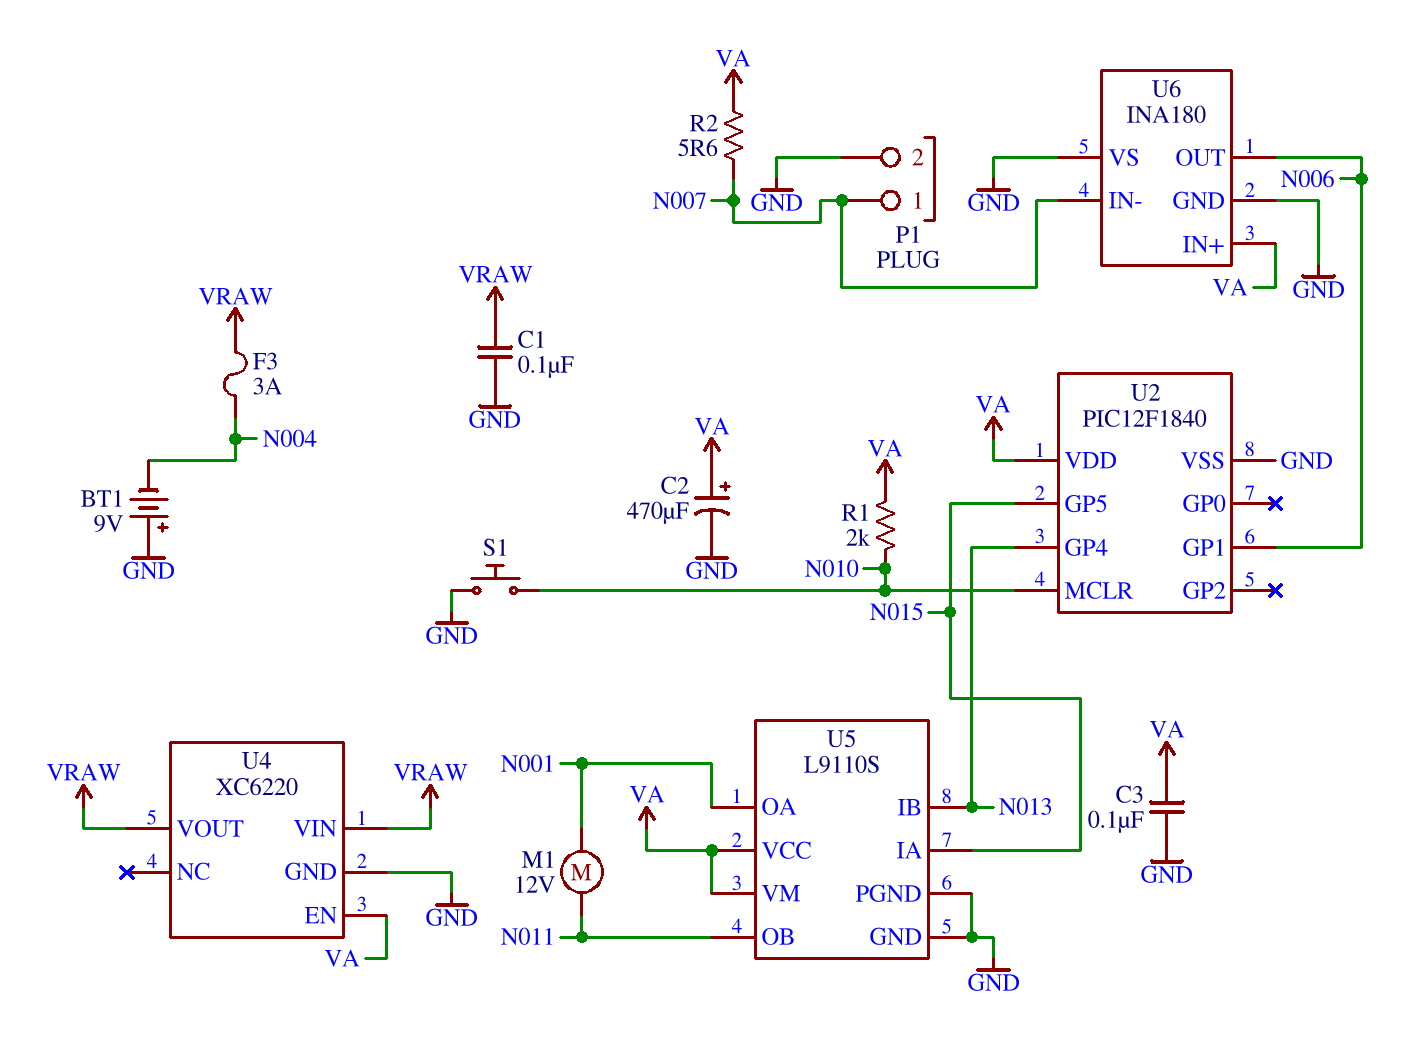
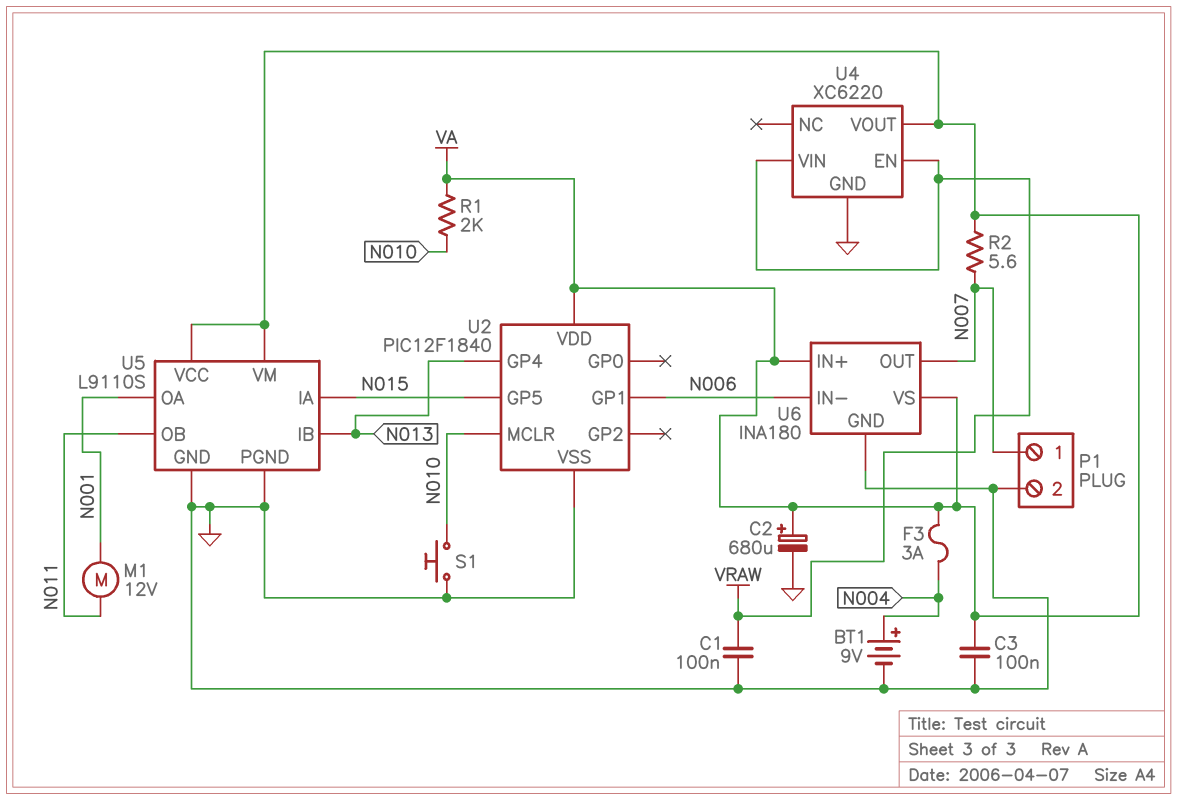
BT1: 9V (plus GND, minus N004) -> 9V (plus N004, minus GND)
C2: 470uF (plus VA, minus GND) -> 680uF (plus VA, minus GND)
F3: 3A (N004, VRAW) -> 3A (N004, VA)
U4 pin EN: VA -> VRAW
U4 pin VOUT: VRAW -> VA
U6 pin IN-: N007 -> N006
U6 pin OUT: N006 -> N007
U6 pin VS: GND -> VA

